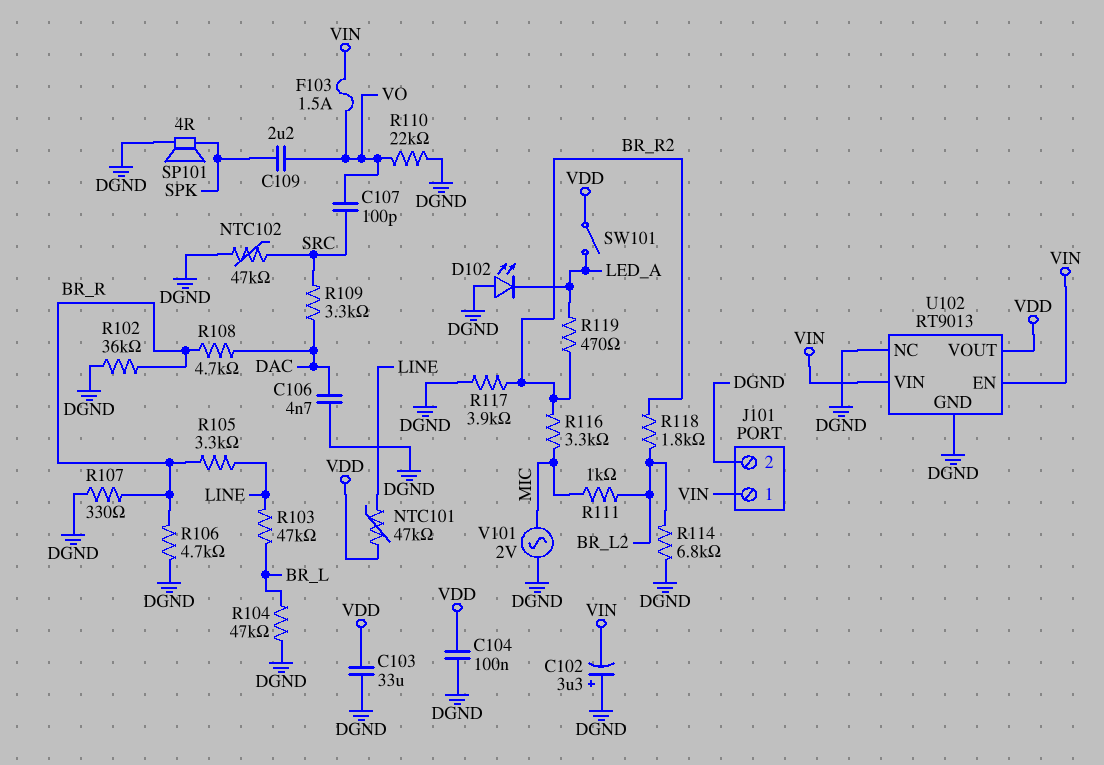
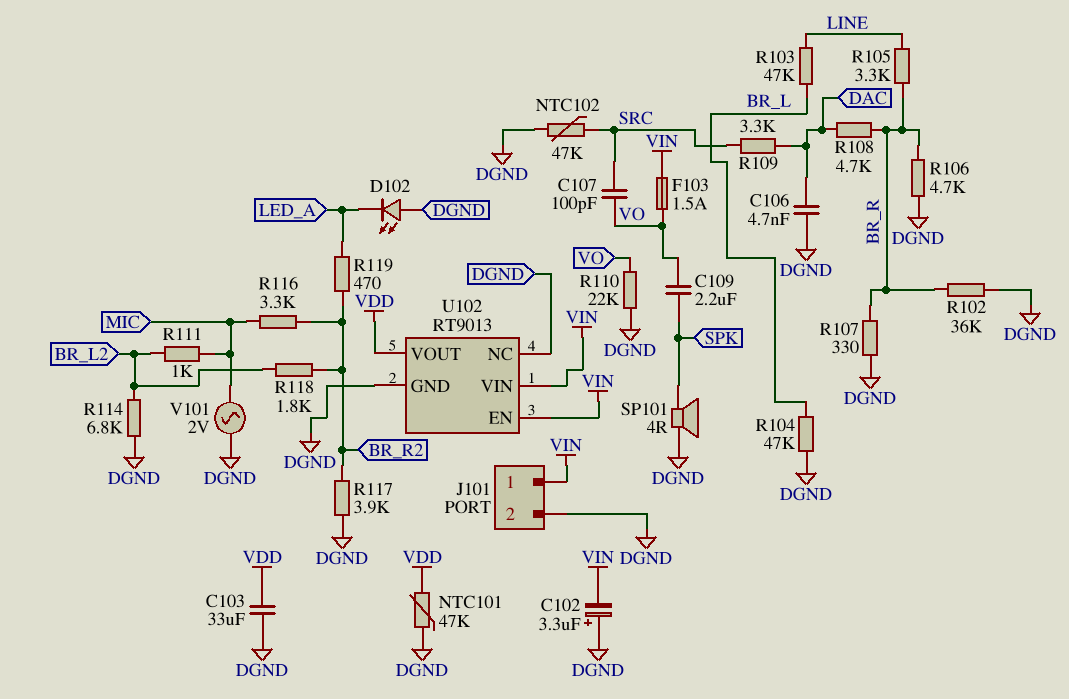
C104: 100nF (DGND, VDD) -> none
NTC101: 47k (LINE, VDD) -> 47k (DGND, VDD)
SW101: switch (LED_A, VDD) -> none

